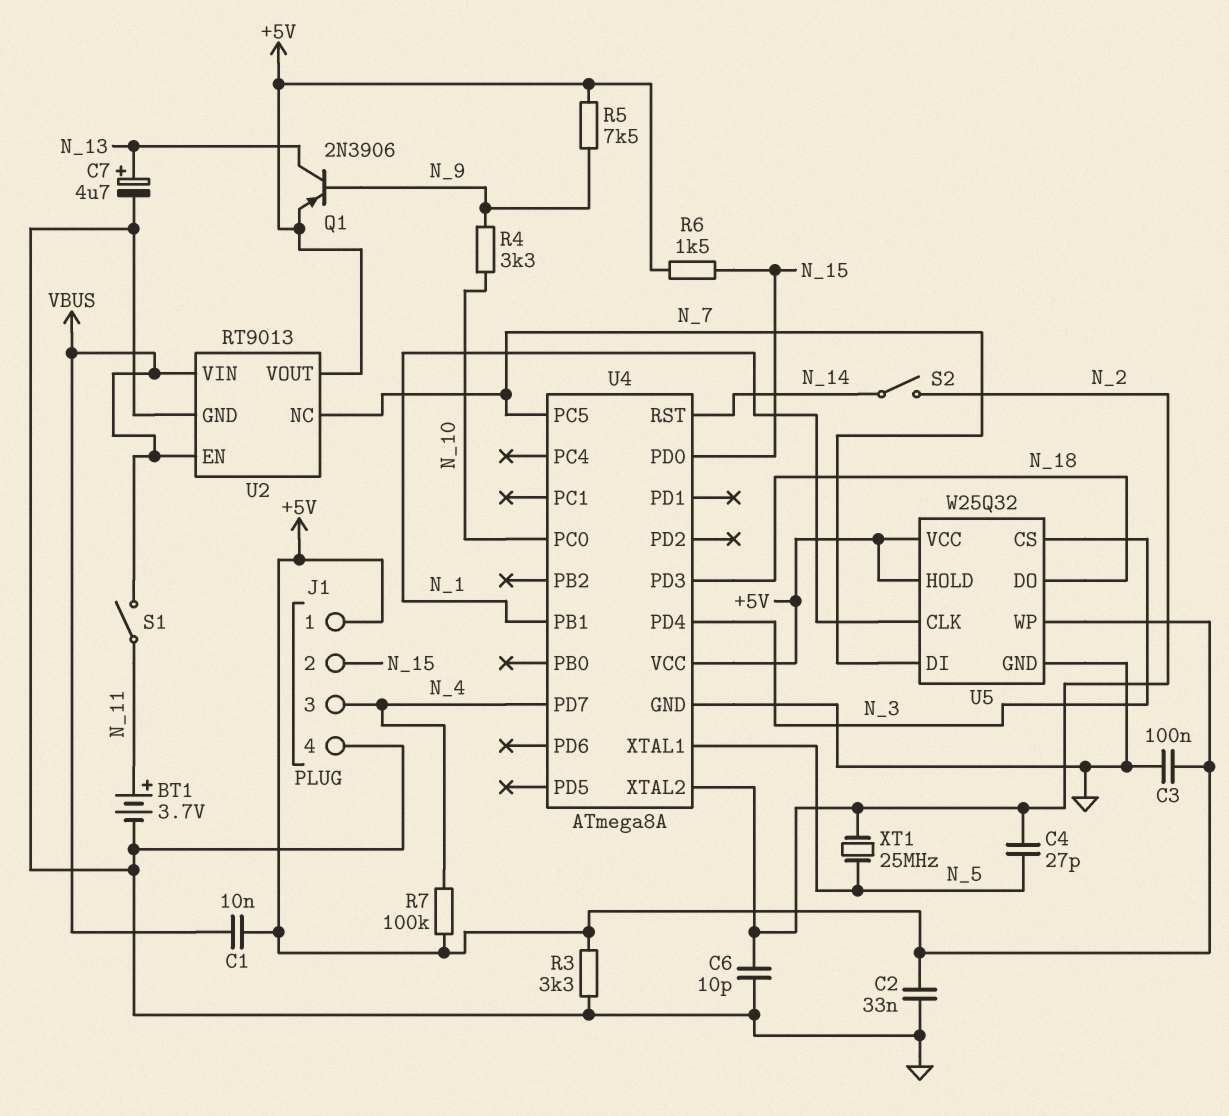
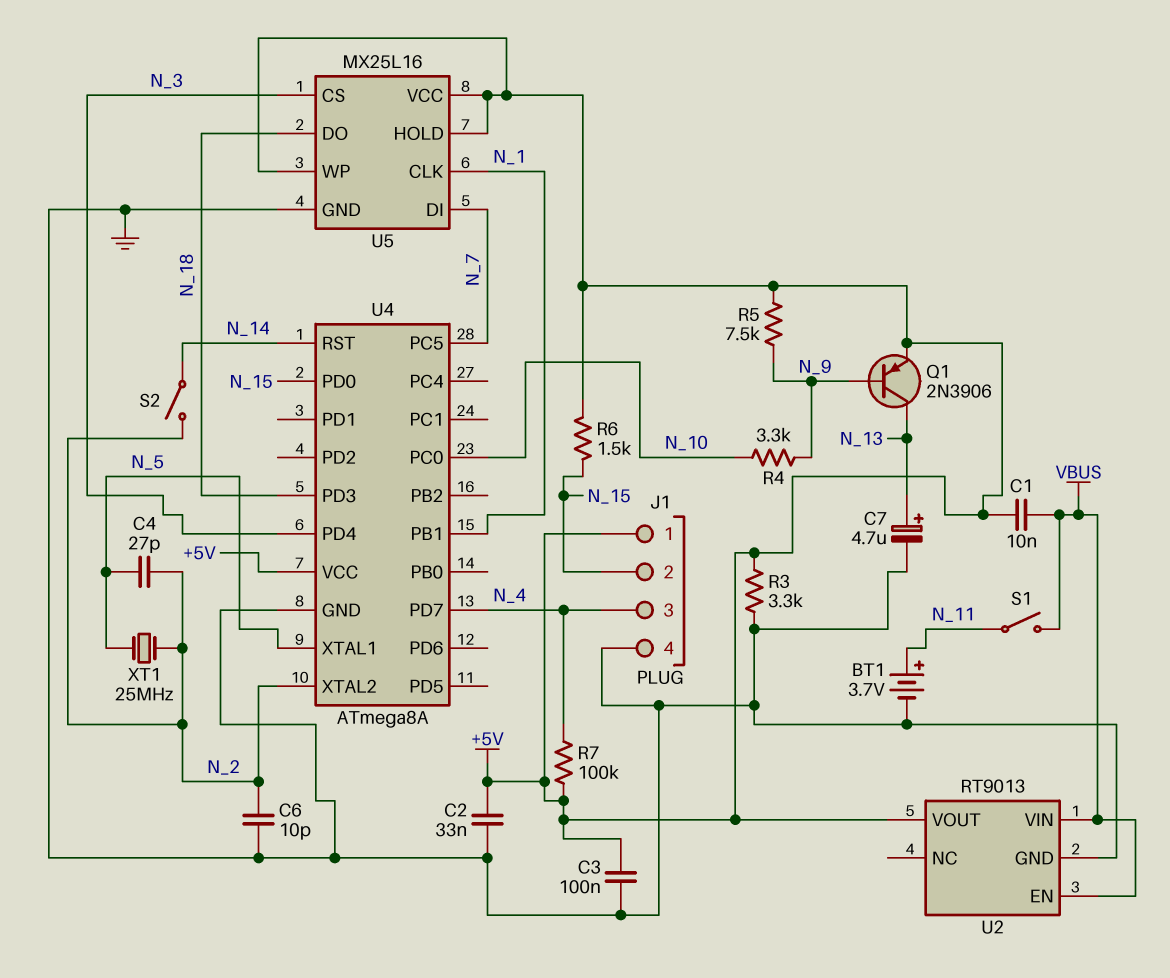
U2 pin NC: N_7 -> none
U5: W25Q32 -> MX25L16

